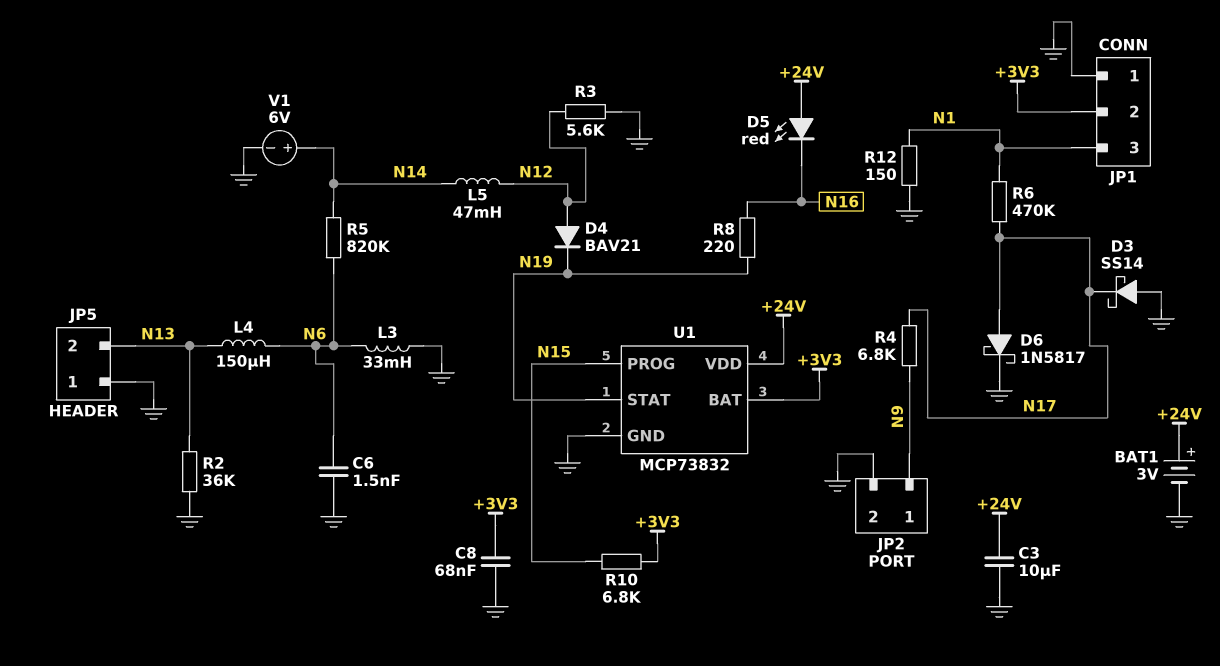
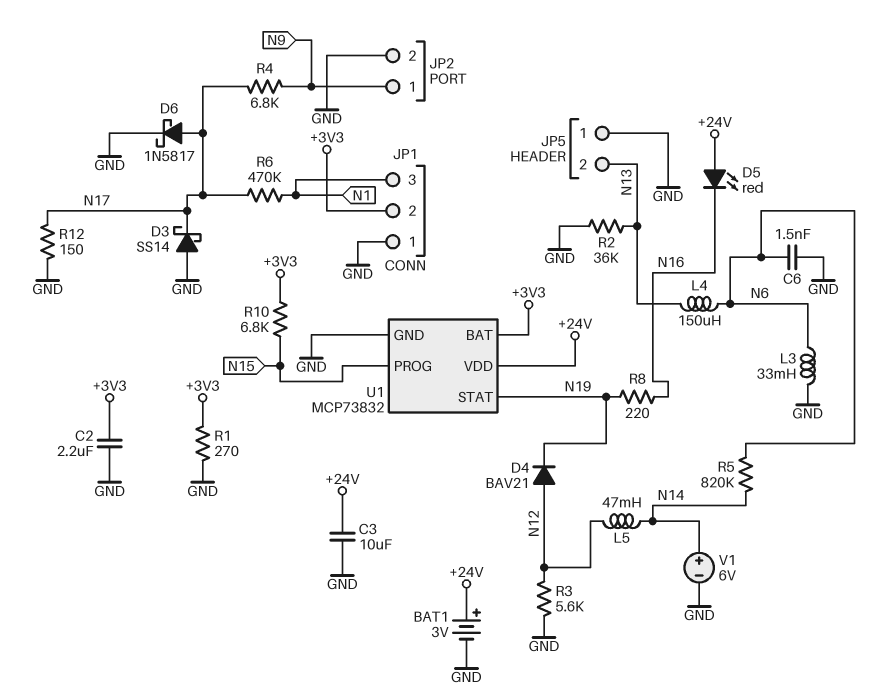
C2: none -> 2.2uF (+3V3, GND)
C8: 68nF (+3V3, GND) -> none
R1: none -> 270 (+3V3, GND)
R12: 150 (GND, N1) -> 150 (GND, N17)

